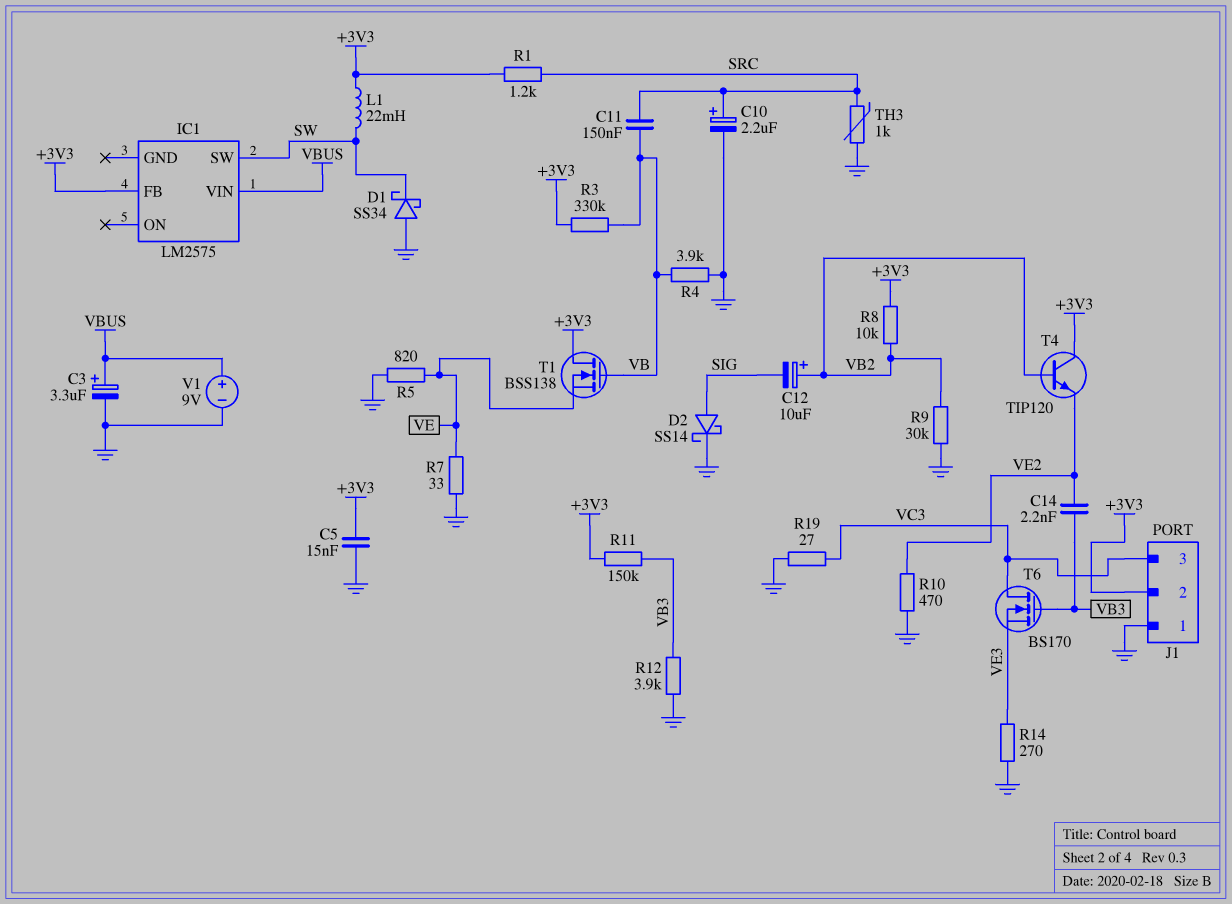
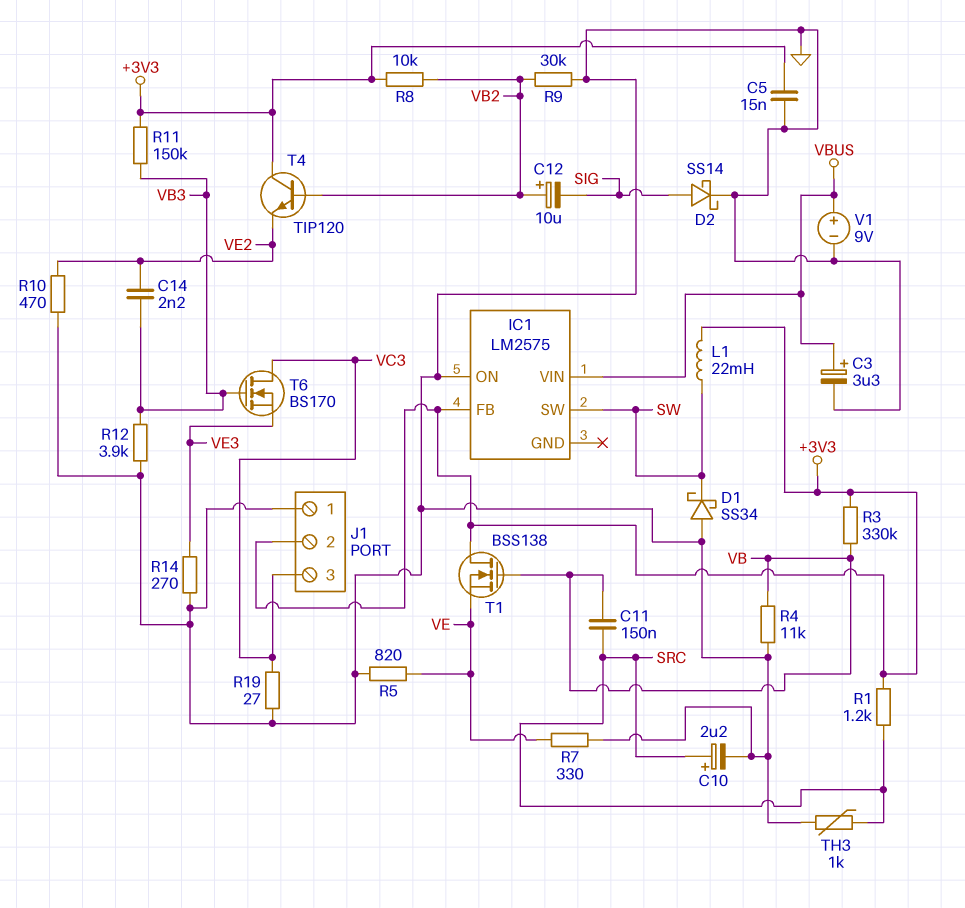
IC1 pin ON: none -> GND
R4: 3.9k (GND, VB) -> 11k (GND, VB)
R7: 33 (GND, VE) -> 330 (GND, VE)

